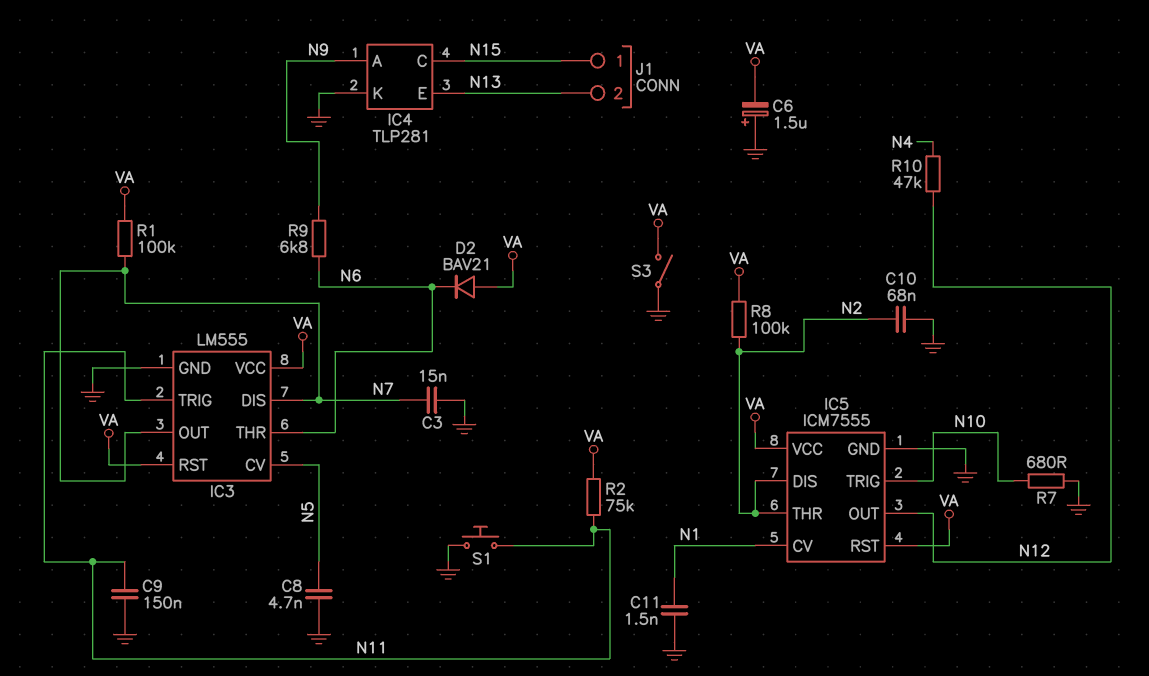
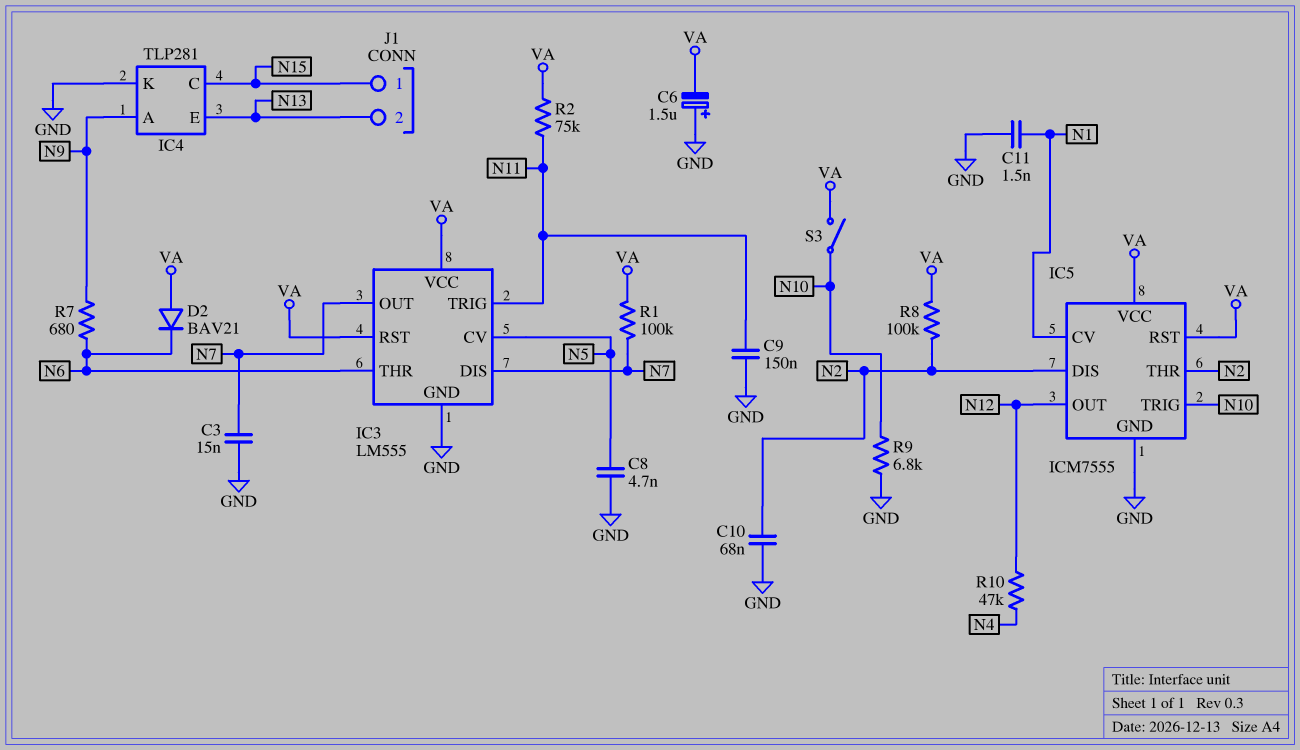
R7: 680 (GND, N10) -> 680 (N6, N9)
R9: 6.8k (N6, N9) -> 6.8k (GND, N10)
S1: button (GND, N11) -> none
S3: switch (GND, VA) -> switch (N10, VA)

